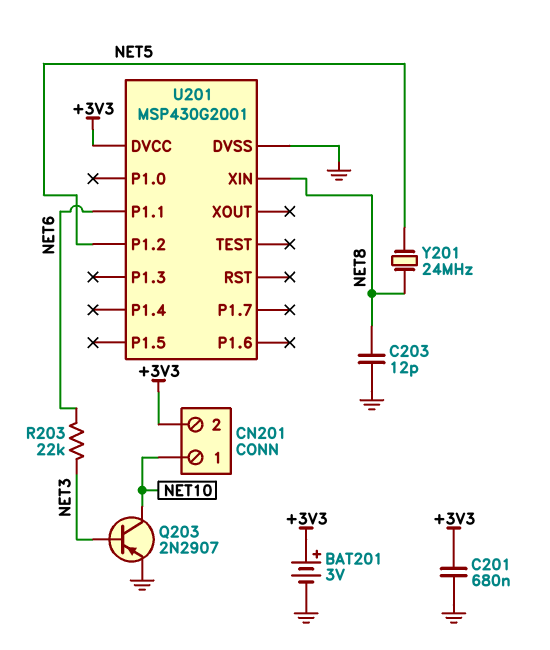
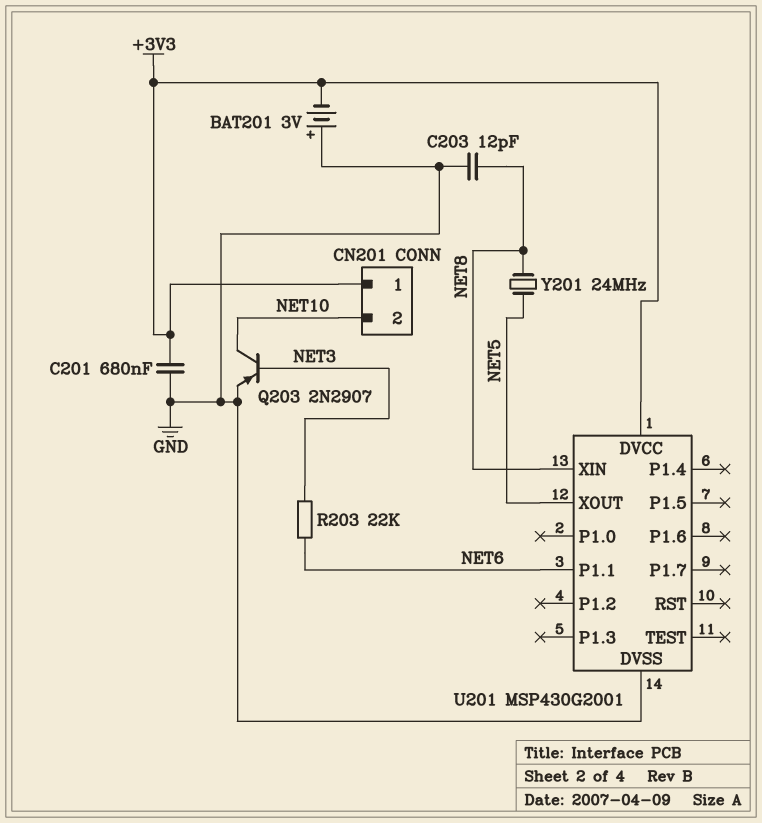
BAT201: 3V (plus +3V3, minus GND) -> 3V (plus GND, minus +3V3)
CN201 pin 1: NET10 -> +3V3
CN201 pin 2: +3V3 -> NET10
U201 pin P1.2: NET5 -> none
U201 pin XOUT: none -> NET5

